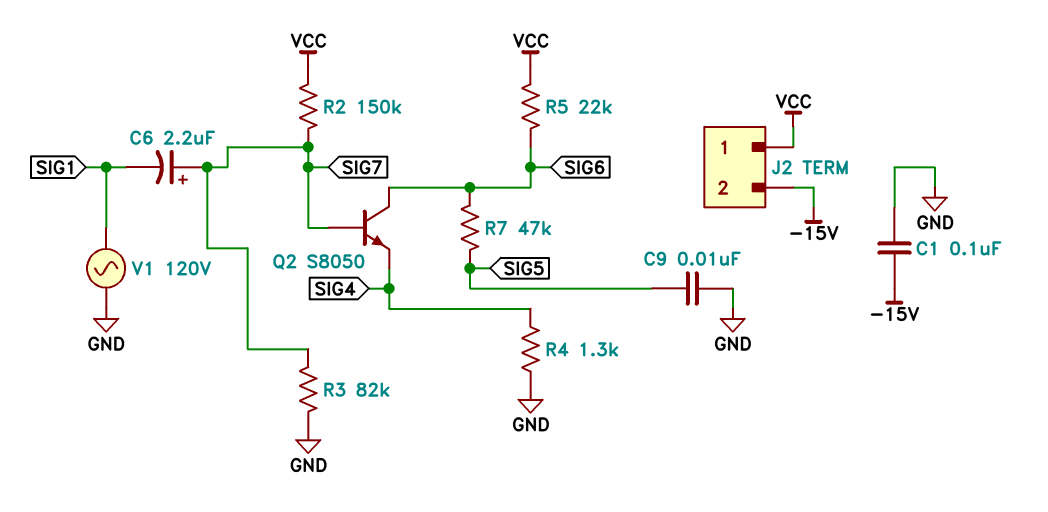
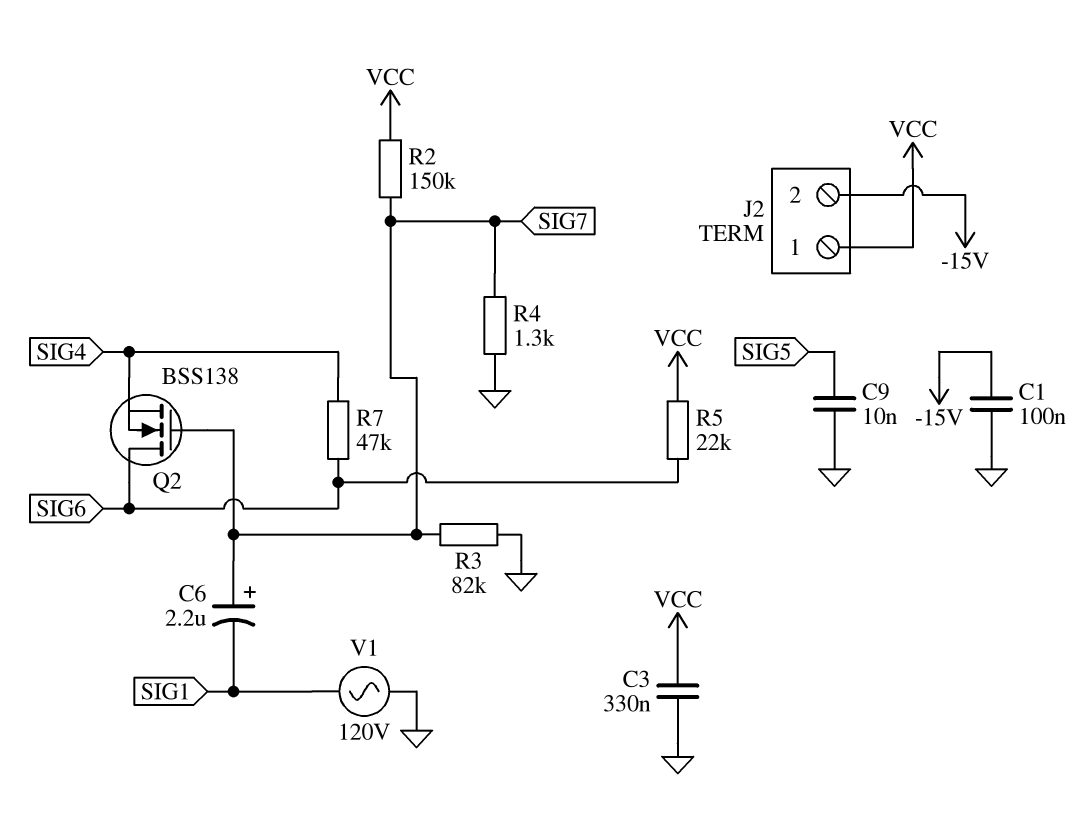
C3: none -> 330nF (GND, VCC)
Q2: NPN S8050 (B SIG7, C SIG6, E SIG4) -> NMOS BSS138 (G SIG7, D SIG6, S SIG4)
R4: 1.3k (GND, SIG4) -> 1.3k (GND, SIG7)
R7: 47k (SIG5, SIG6) -> 47k (SIG4, SIG6)

